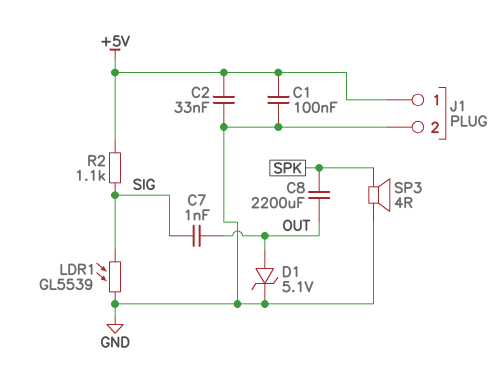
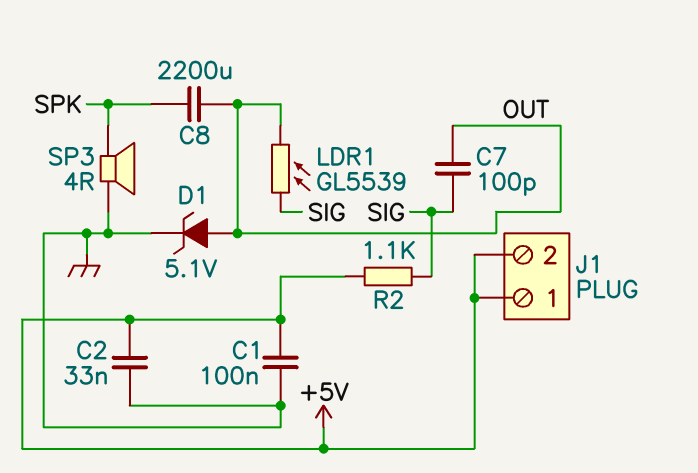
C7: 1nF (OUT, SIG) -> 100pF (OUT, SIG)
J1 pin 2: GND -> +5V
LDR1: GL5539 (GND, SIG) -> GL5539 (OUT, SIG)

